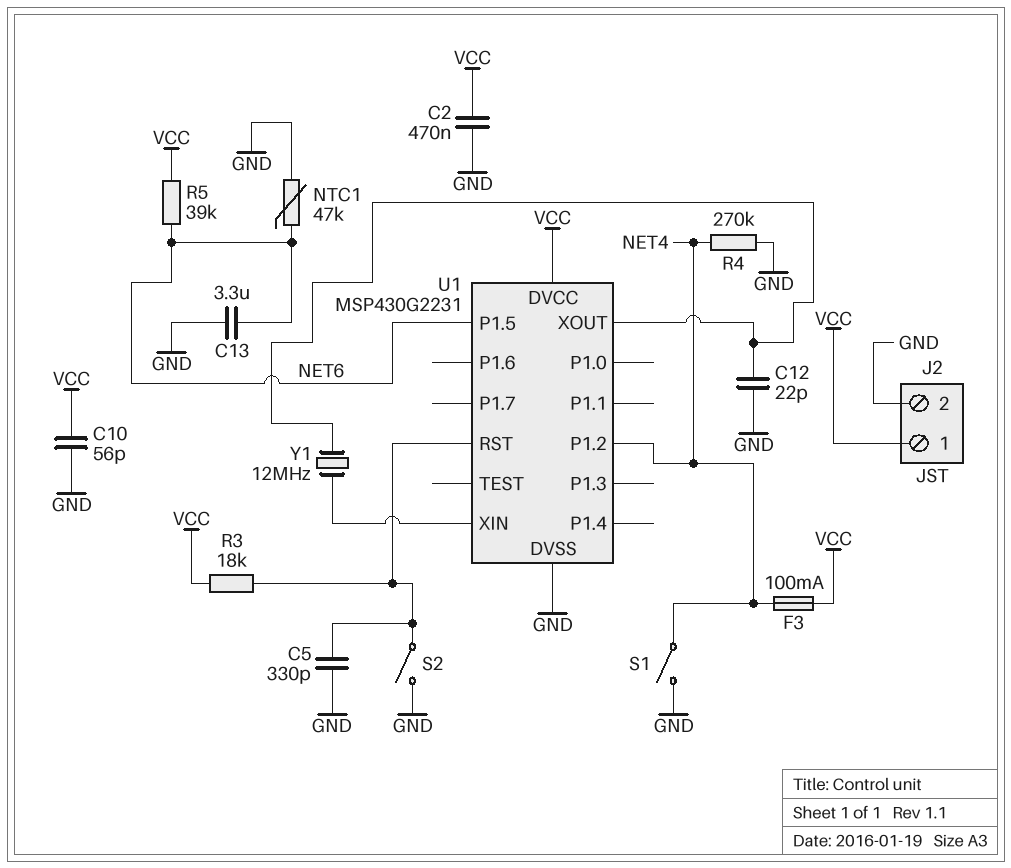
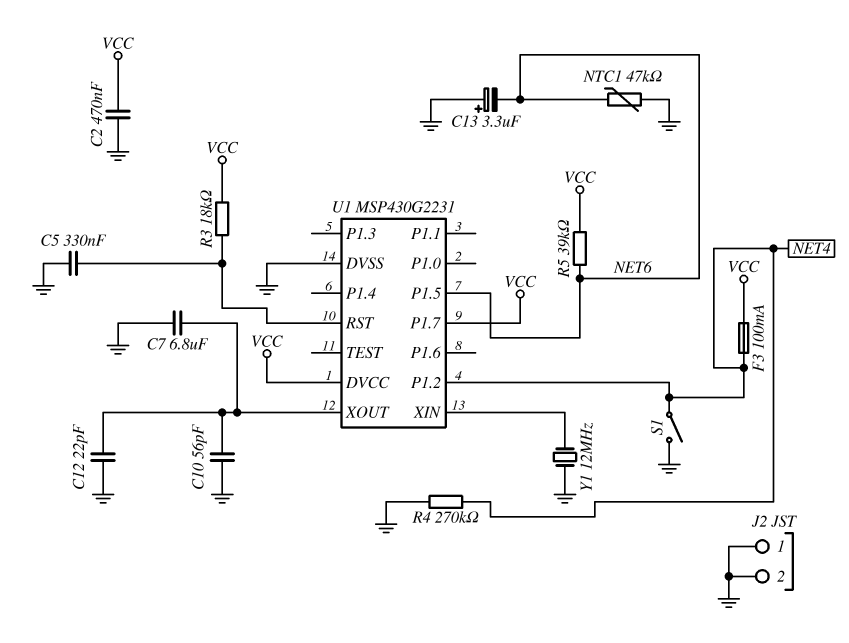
C5: 330pF (GND, U1/RST) -> 330nF (GND, U1/RST)
C7: none -> 6.8uF (GND, U1/XOUT)
C10: 56pF (GND, VCC) -> 56pF (GND, U1/XOUT)
C13: 3.3uF (GND, NET6) -> 3.3uF (plus GND, minus NET6)
J2 pin 1: VCC -> GND
S2: switch (GND, U1/RST) -> none
U1 pin P1.7: none -> VCC
Y1: 12MHz (U1/XIN, U1/XOUT) -> 12MHz (GND, U1/XIN)

